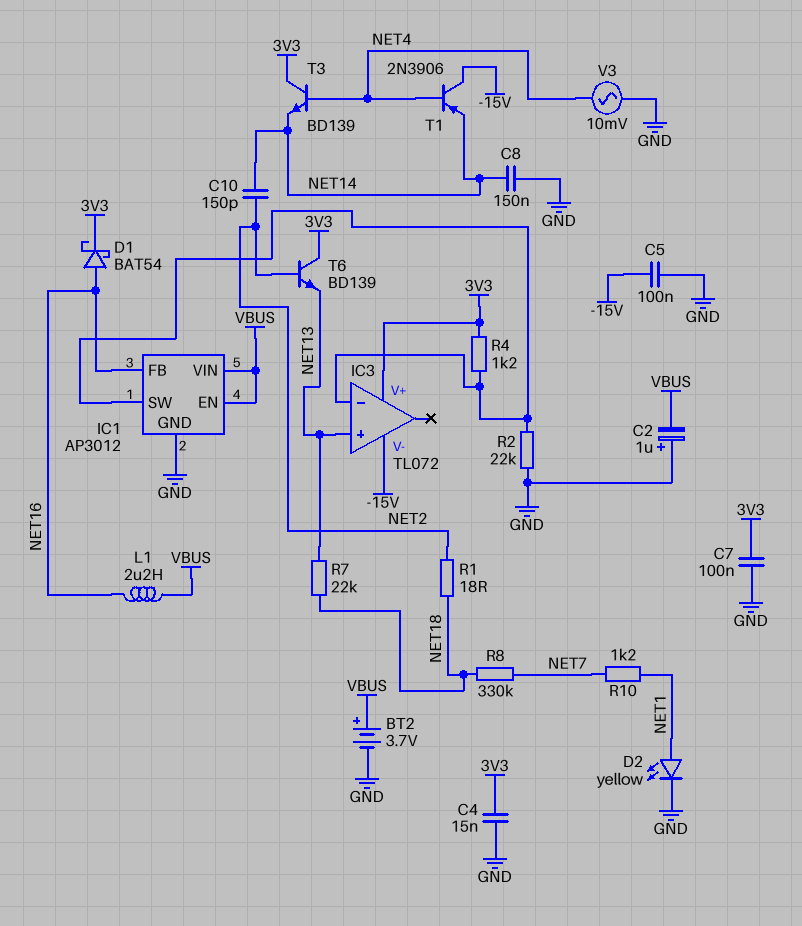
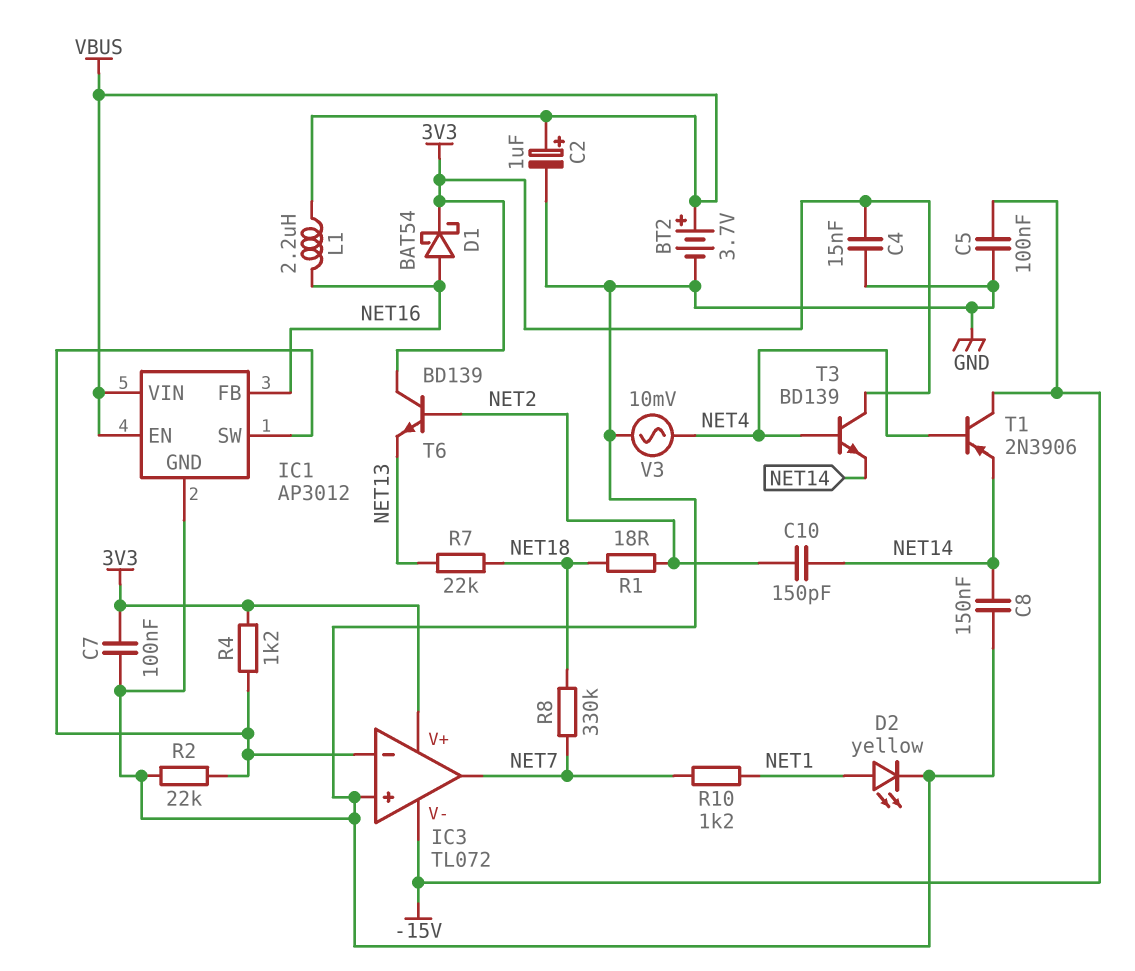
C2: 1uF (plus GND, minus VBUS) -> 1uF (plus VBUS, minus GND)
IC3 pin in+: NET13 -> GND
IC3 pin out: none -> NET7

